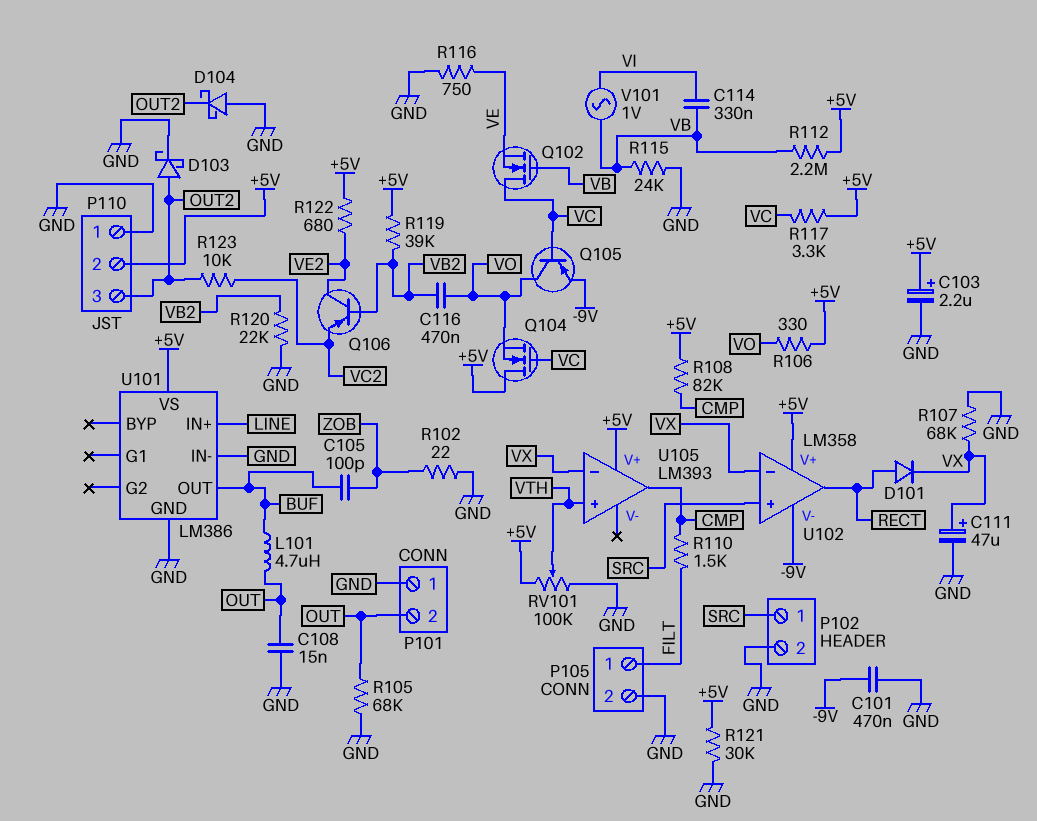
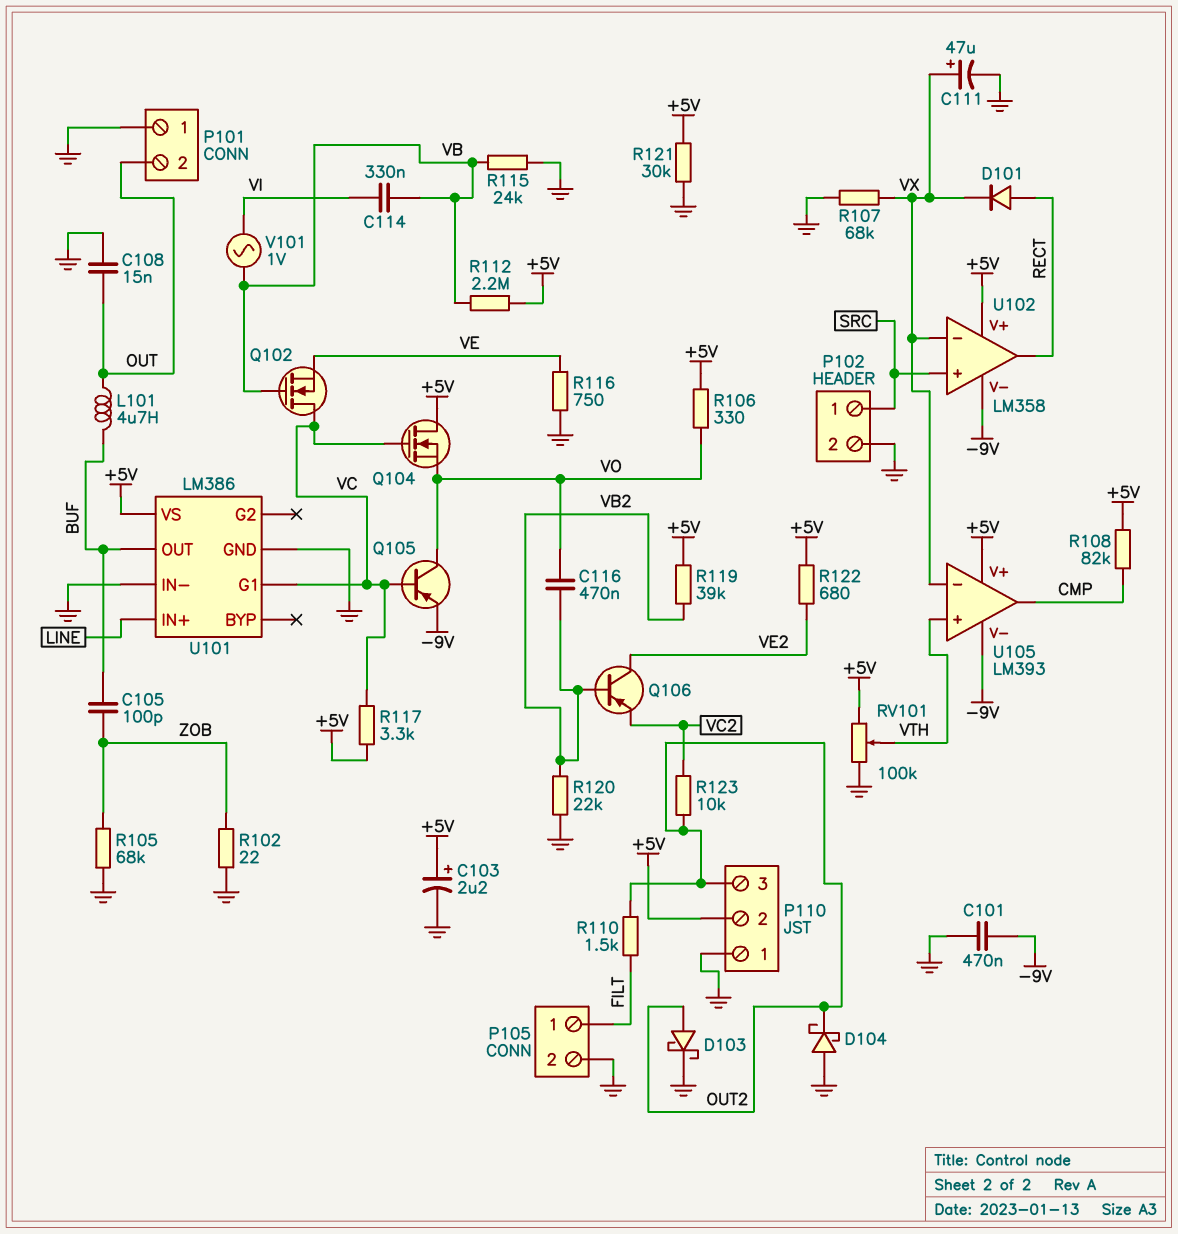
R105: 68k (GND, OUT) -> 68k (GND, ZOB)
R110: 1.5k (CMP, FILT) -> 1.5k (FILT, OUT2)
U101 pin G1: none -> VC
U105 pin V-: none -> -9V

